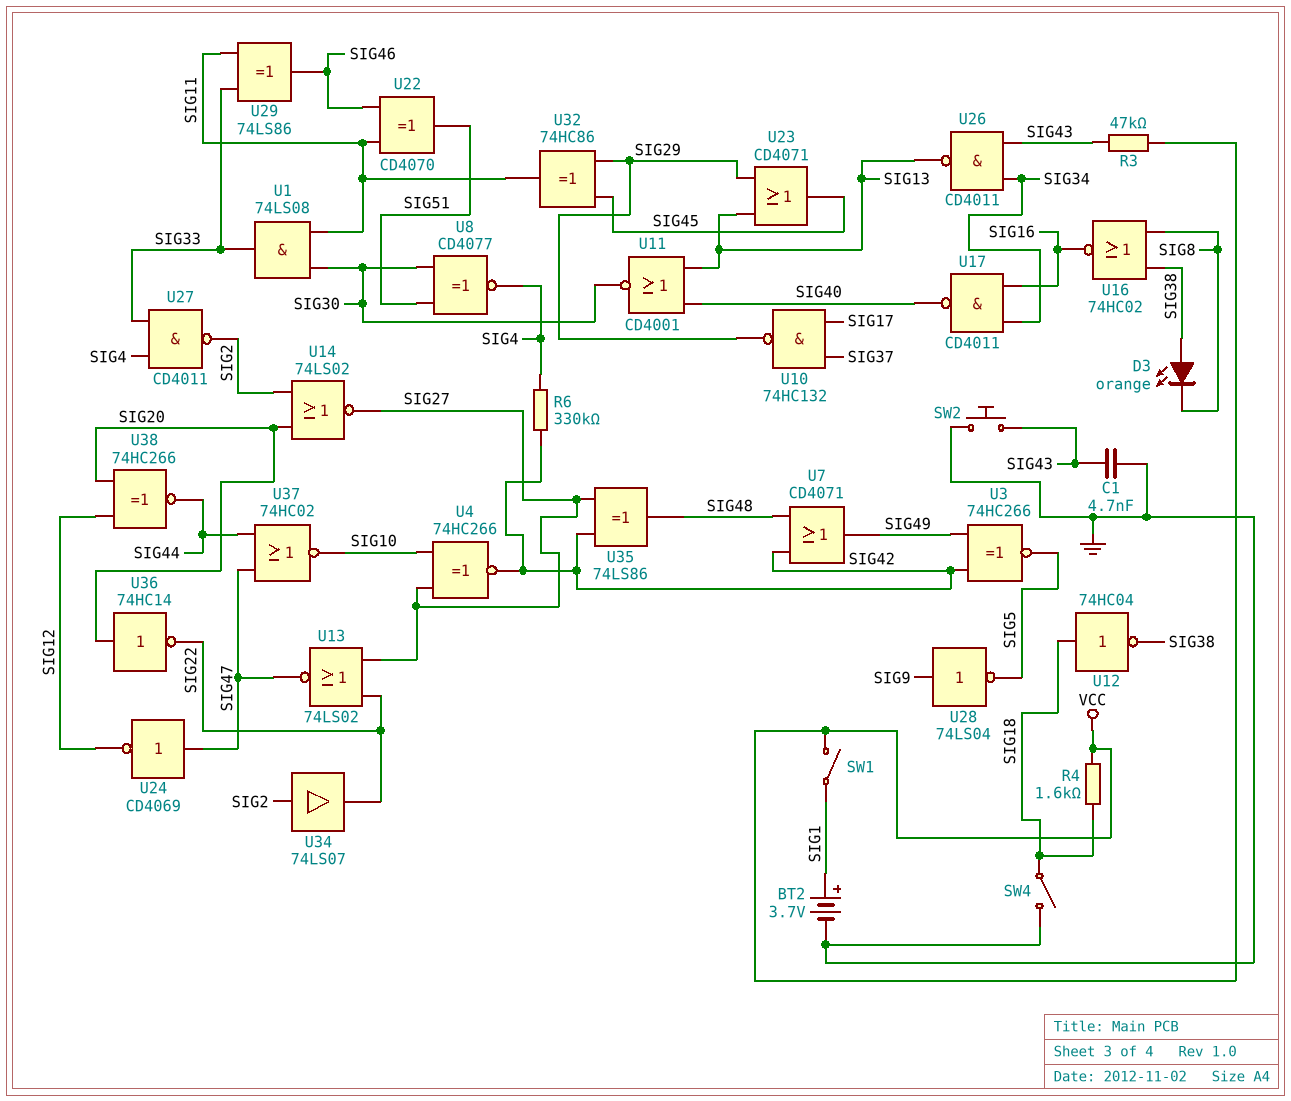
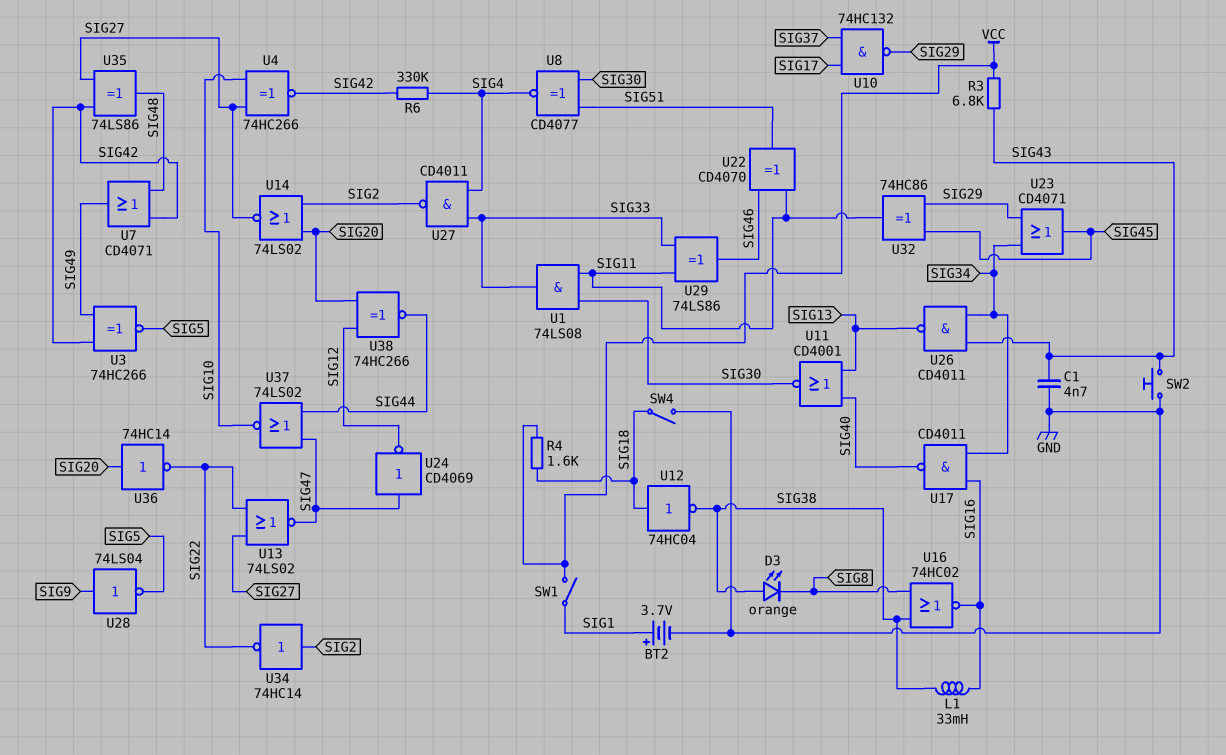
L1: none -> 33mH (SIG16, SIG38)
R3: 47k (SIG43, VCC) -> 6.8k (SIG43, VCC)
U23: OR CD4071 (in SIG13, in SIG29, out SIG45) -> OR CD4071 (in SIG29, in SIG34, out SIG45)
U34: buffer 74LS07 (in SIG2, out SIG22) -> NOT 74HC14 (in SIG2, out SIG22)
U37: NOR 74HC02 (in SIG44, in SIG47, out SIG10) -> NOR 74LS02 (in SIG44, in SIG47, out SIG10)

